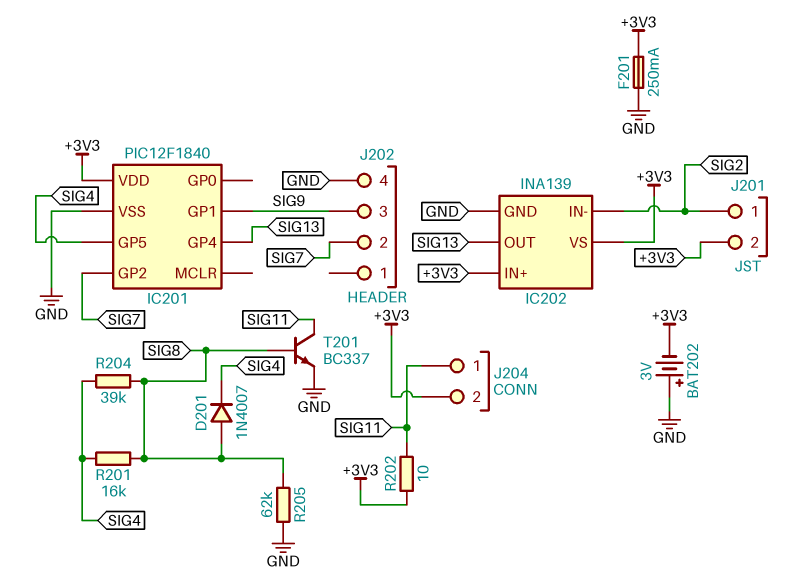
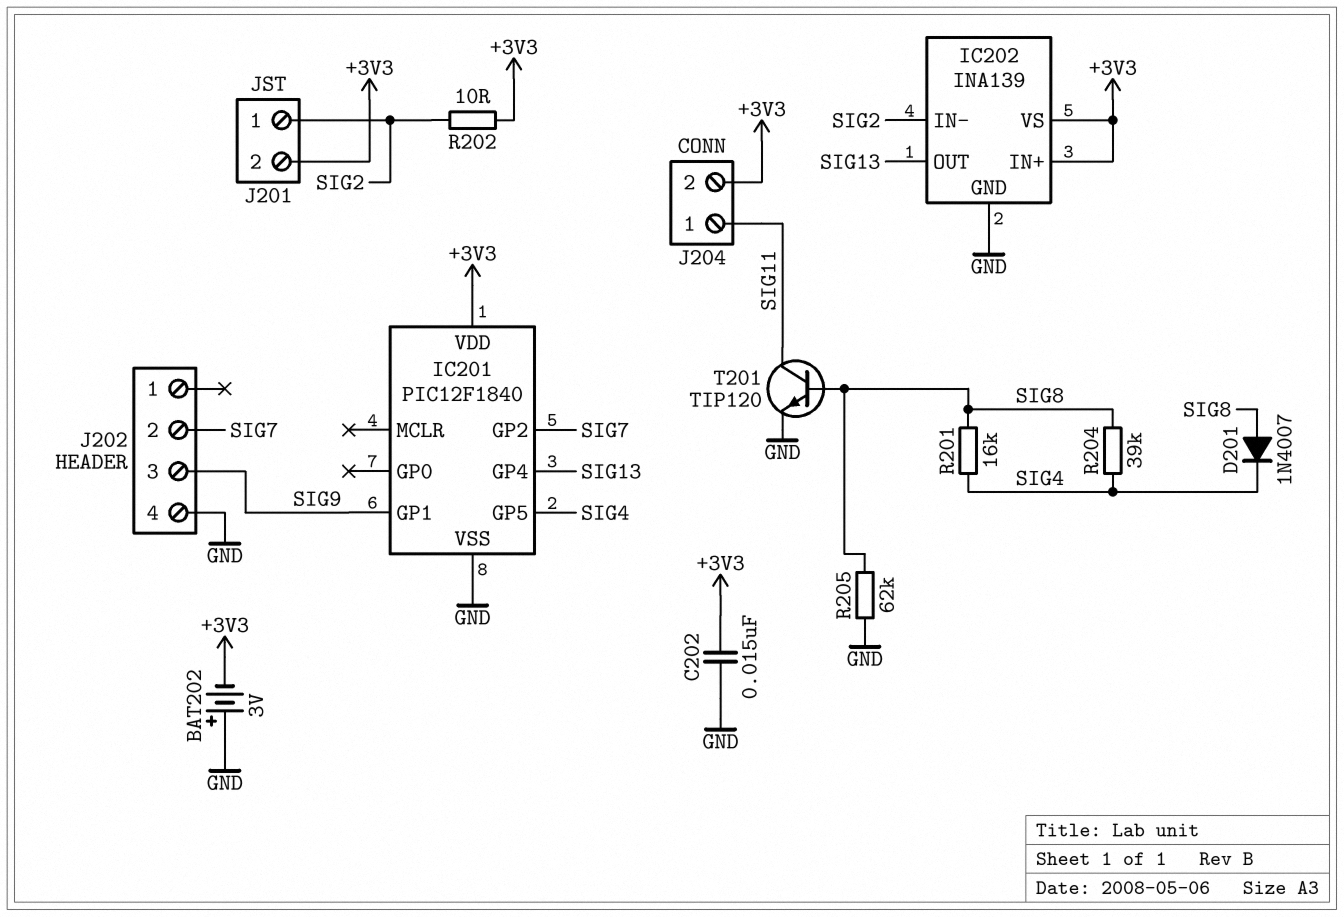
C202: none -> 15nF (+3V3, GND)
F201: 250mA (+3V3, GND) -> none
R202: 10 (+3V3, SIG11) -> 10 (+3V3, SIG2)
T201: NPN BC337 (B SIG8, C SIG11, E GND) -> NPN TIP120 (B SIG8, C SIG11, E GND)

